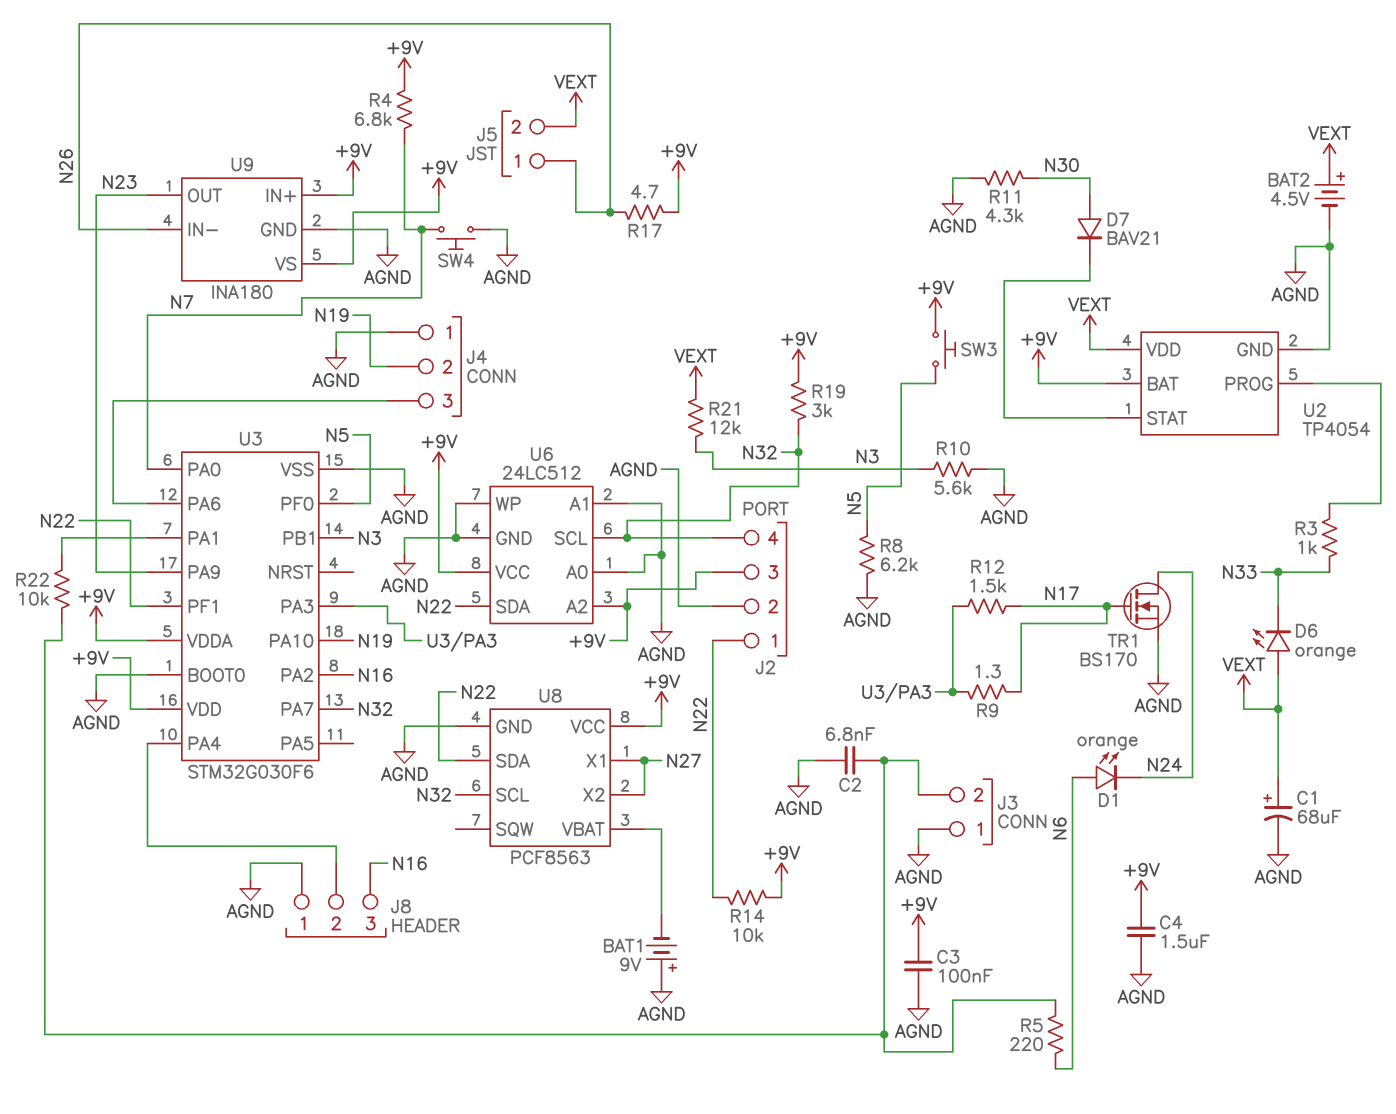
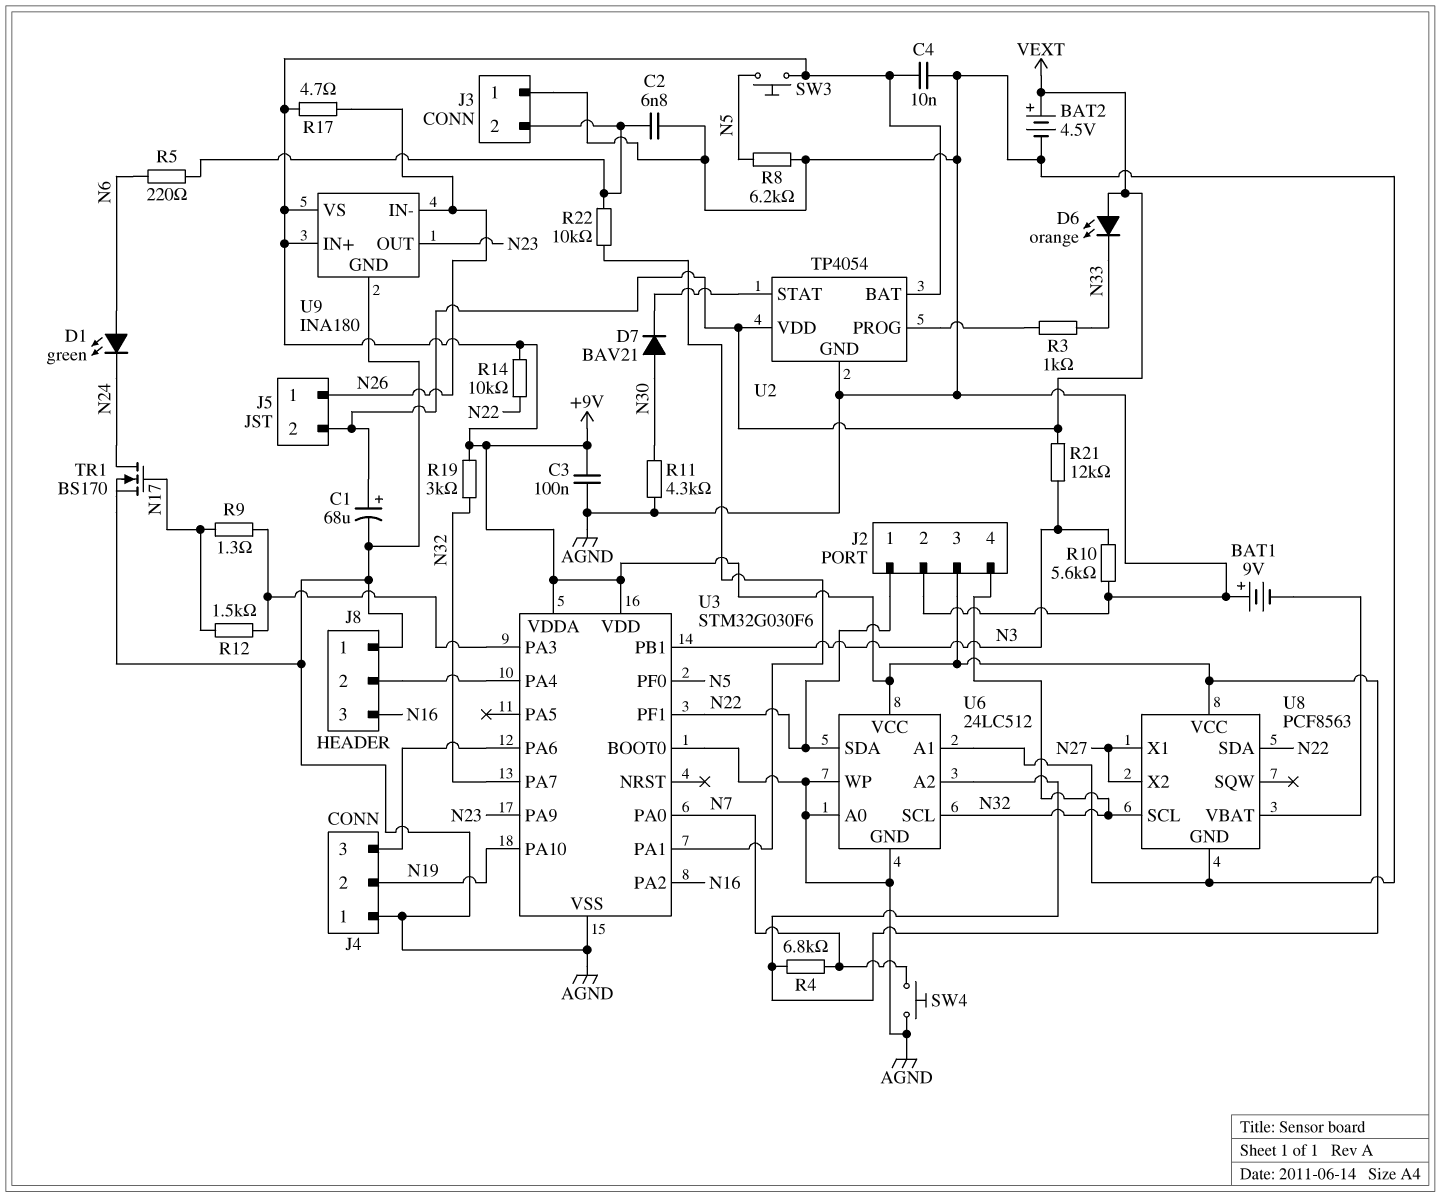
C4: 1.5uF (+9V, AGND) -> 10nF (+9V, AGND)
D1: LED orange (A N6, K N24) -> LED green (A N6, K N24)

